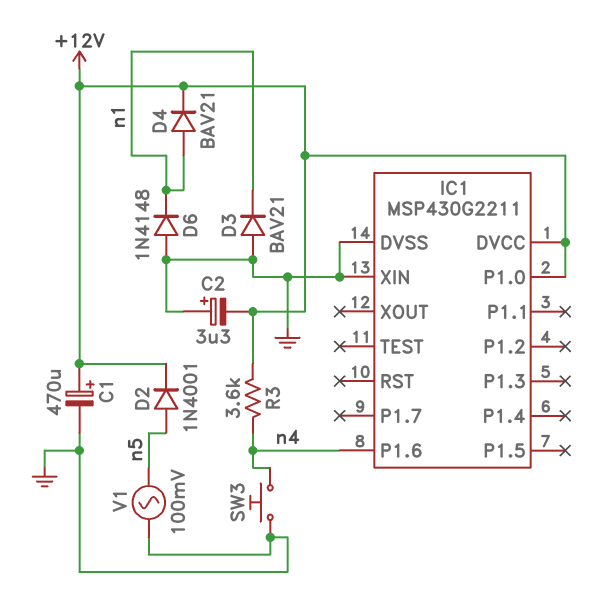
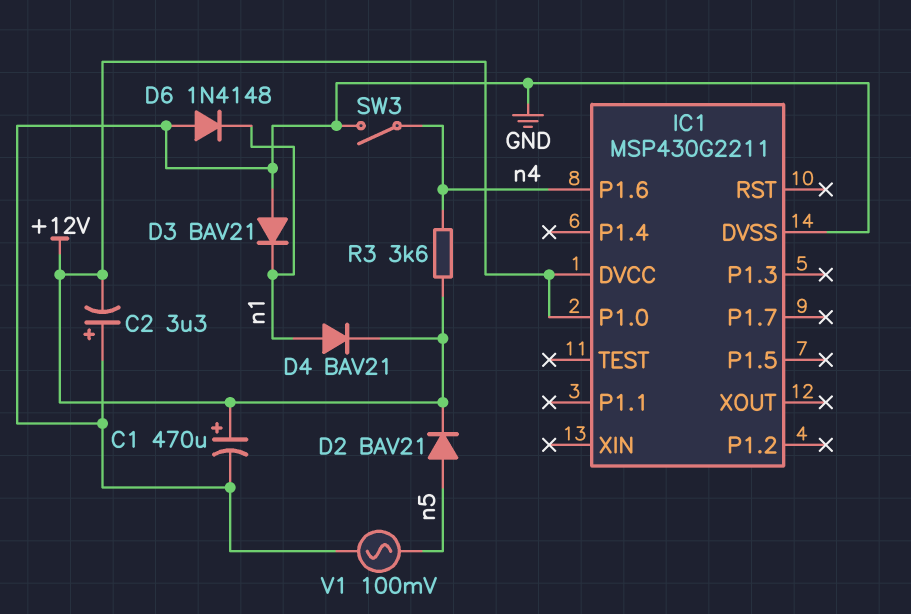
D2: diode 1N4001 (A n5, K +12V) -> diode BAV21 (A n5, K +12V)
IC1 pin XIN: GND -> none
SW3: button (GND, n4) -> switch (GND, n4)

